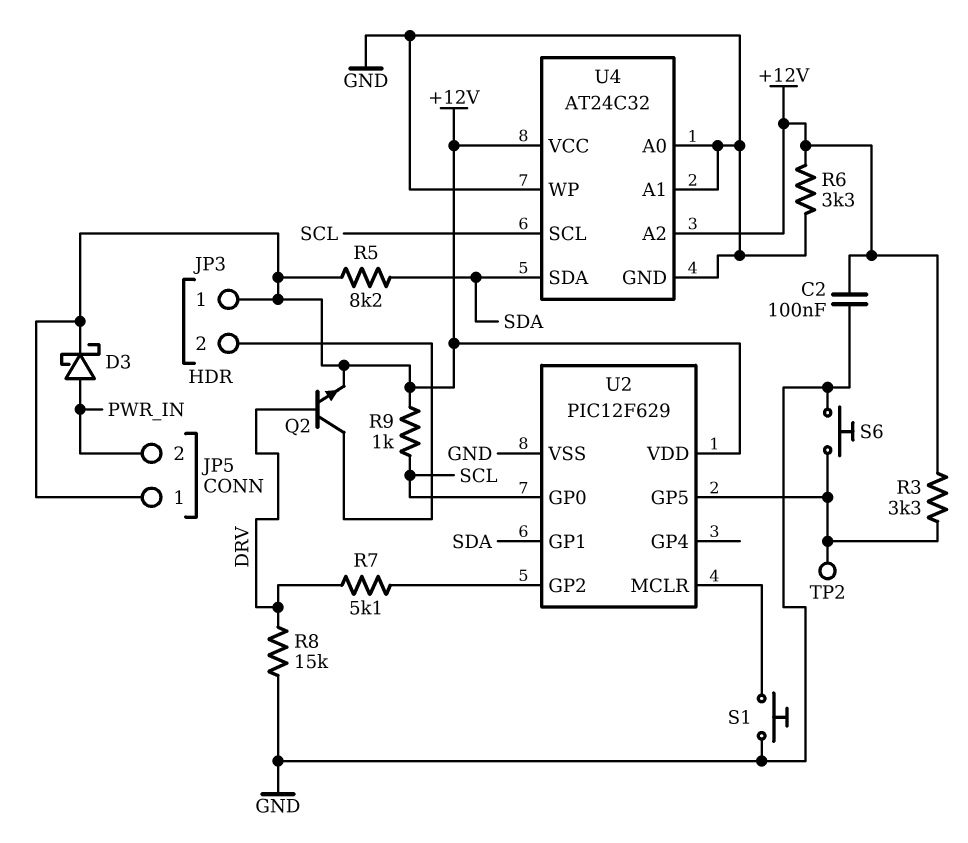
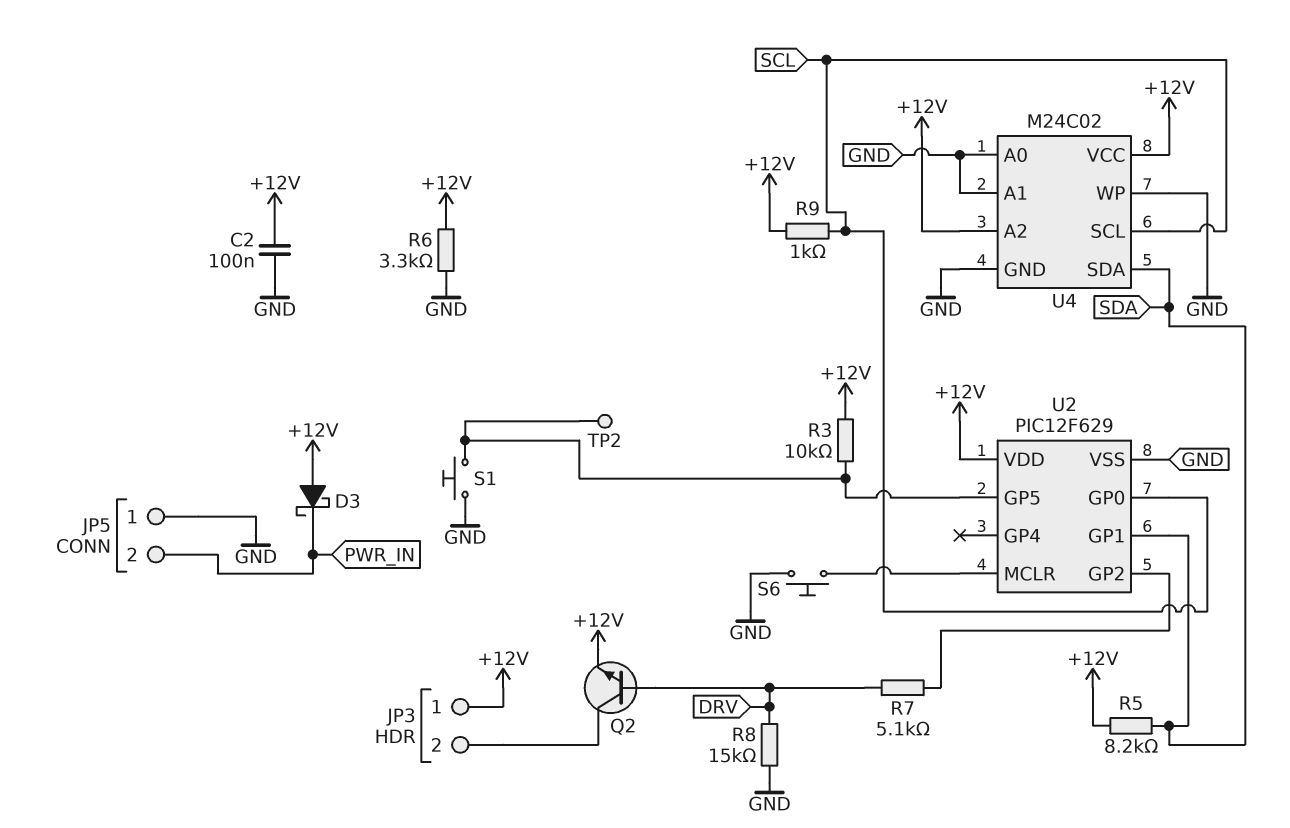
D3: schottky (A PWR_IN, K +12V) -> schottky (A +12V, K PWR_IN)
JP5 pin 1: +12V -> GND
R3: 3.3k (+12V, U2/GP5) -> 10k (+12V, U2/GP5)
S1: button (GND, U2/MCLR) -> button (GND, U2/GP5)
S6: button (GND, U2/GP5) -> button (GND, U2/MCLR)
U4: AT24C32 -> M24C02

